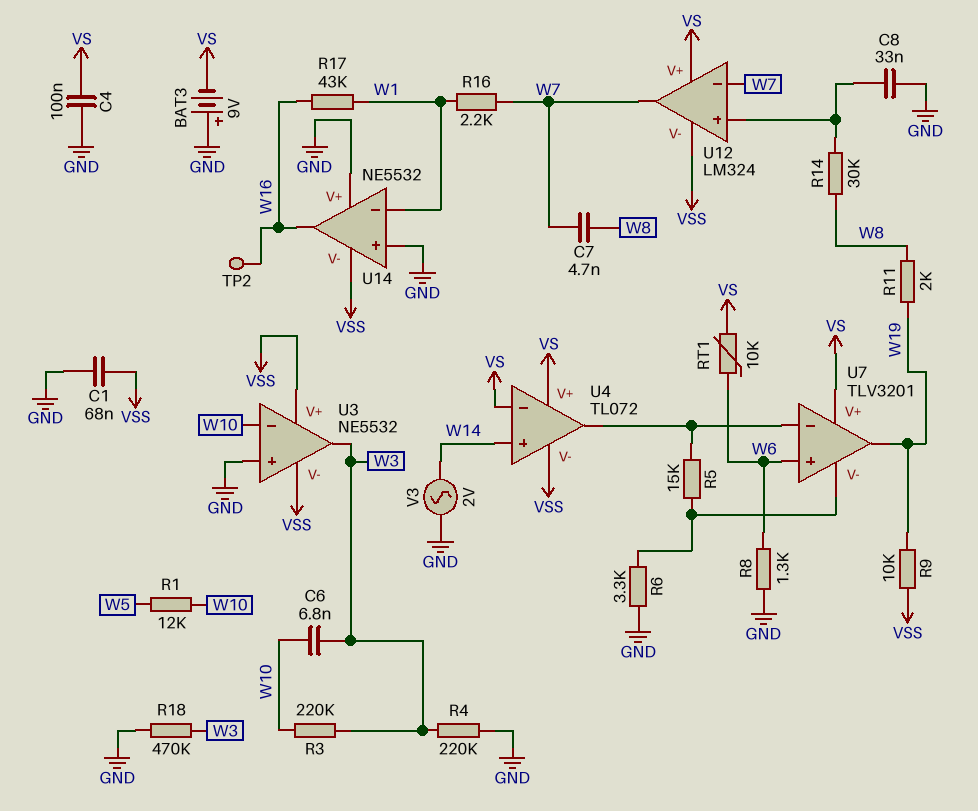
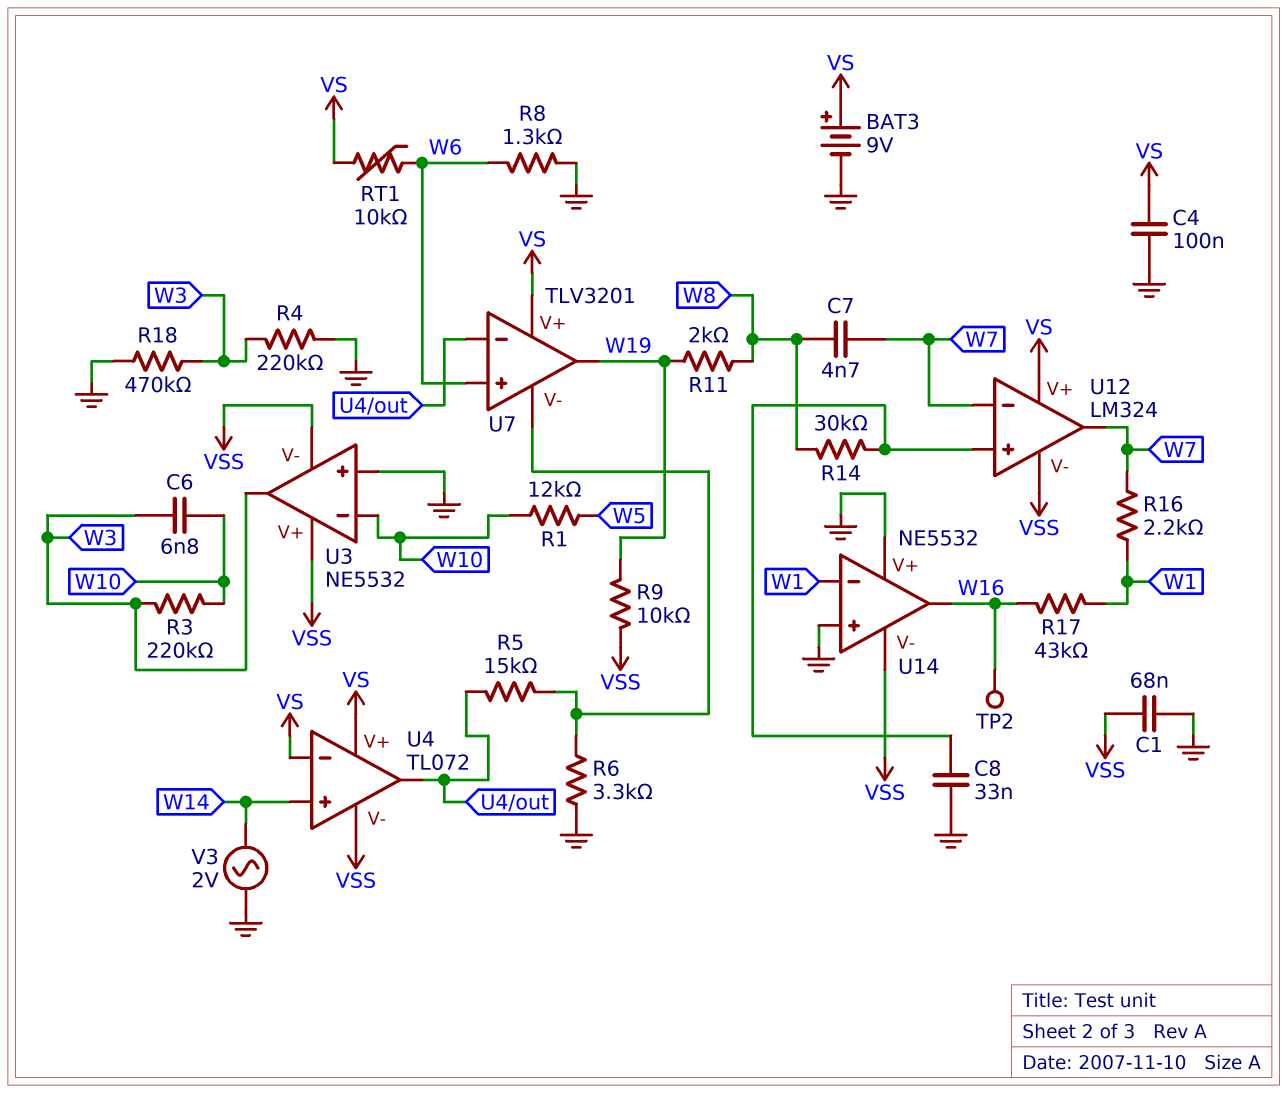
BAT3: 9V (plus GND, minus VS) -> 9V (plus VS, minus GND)

